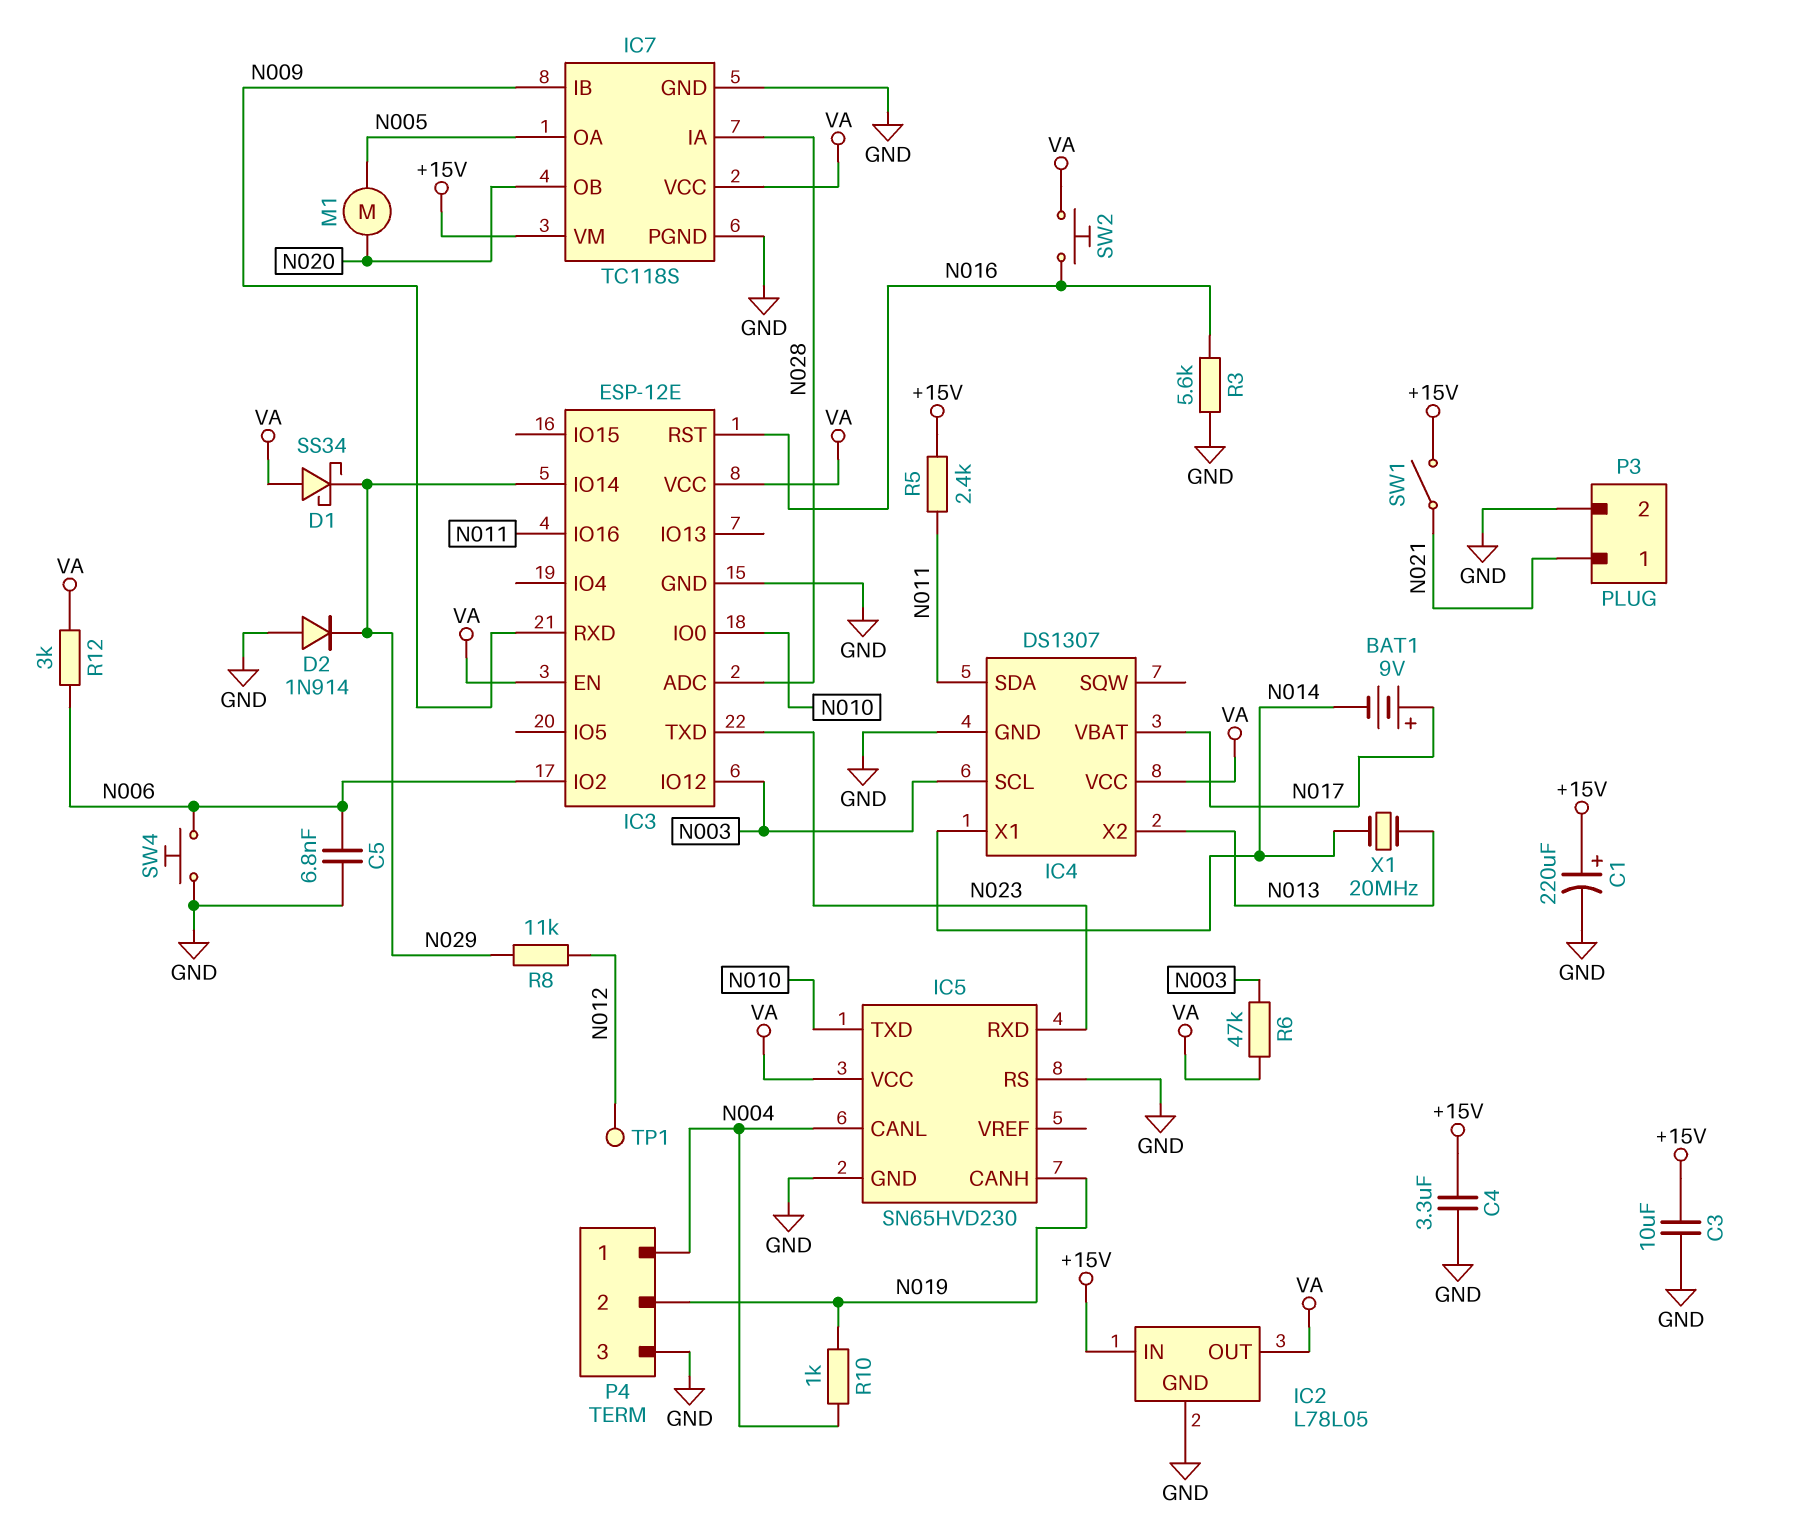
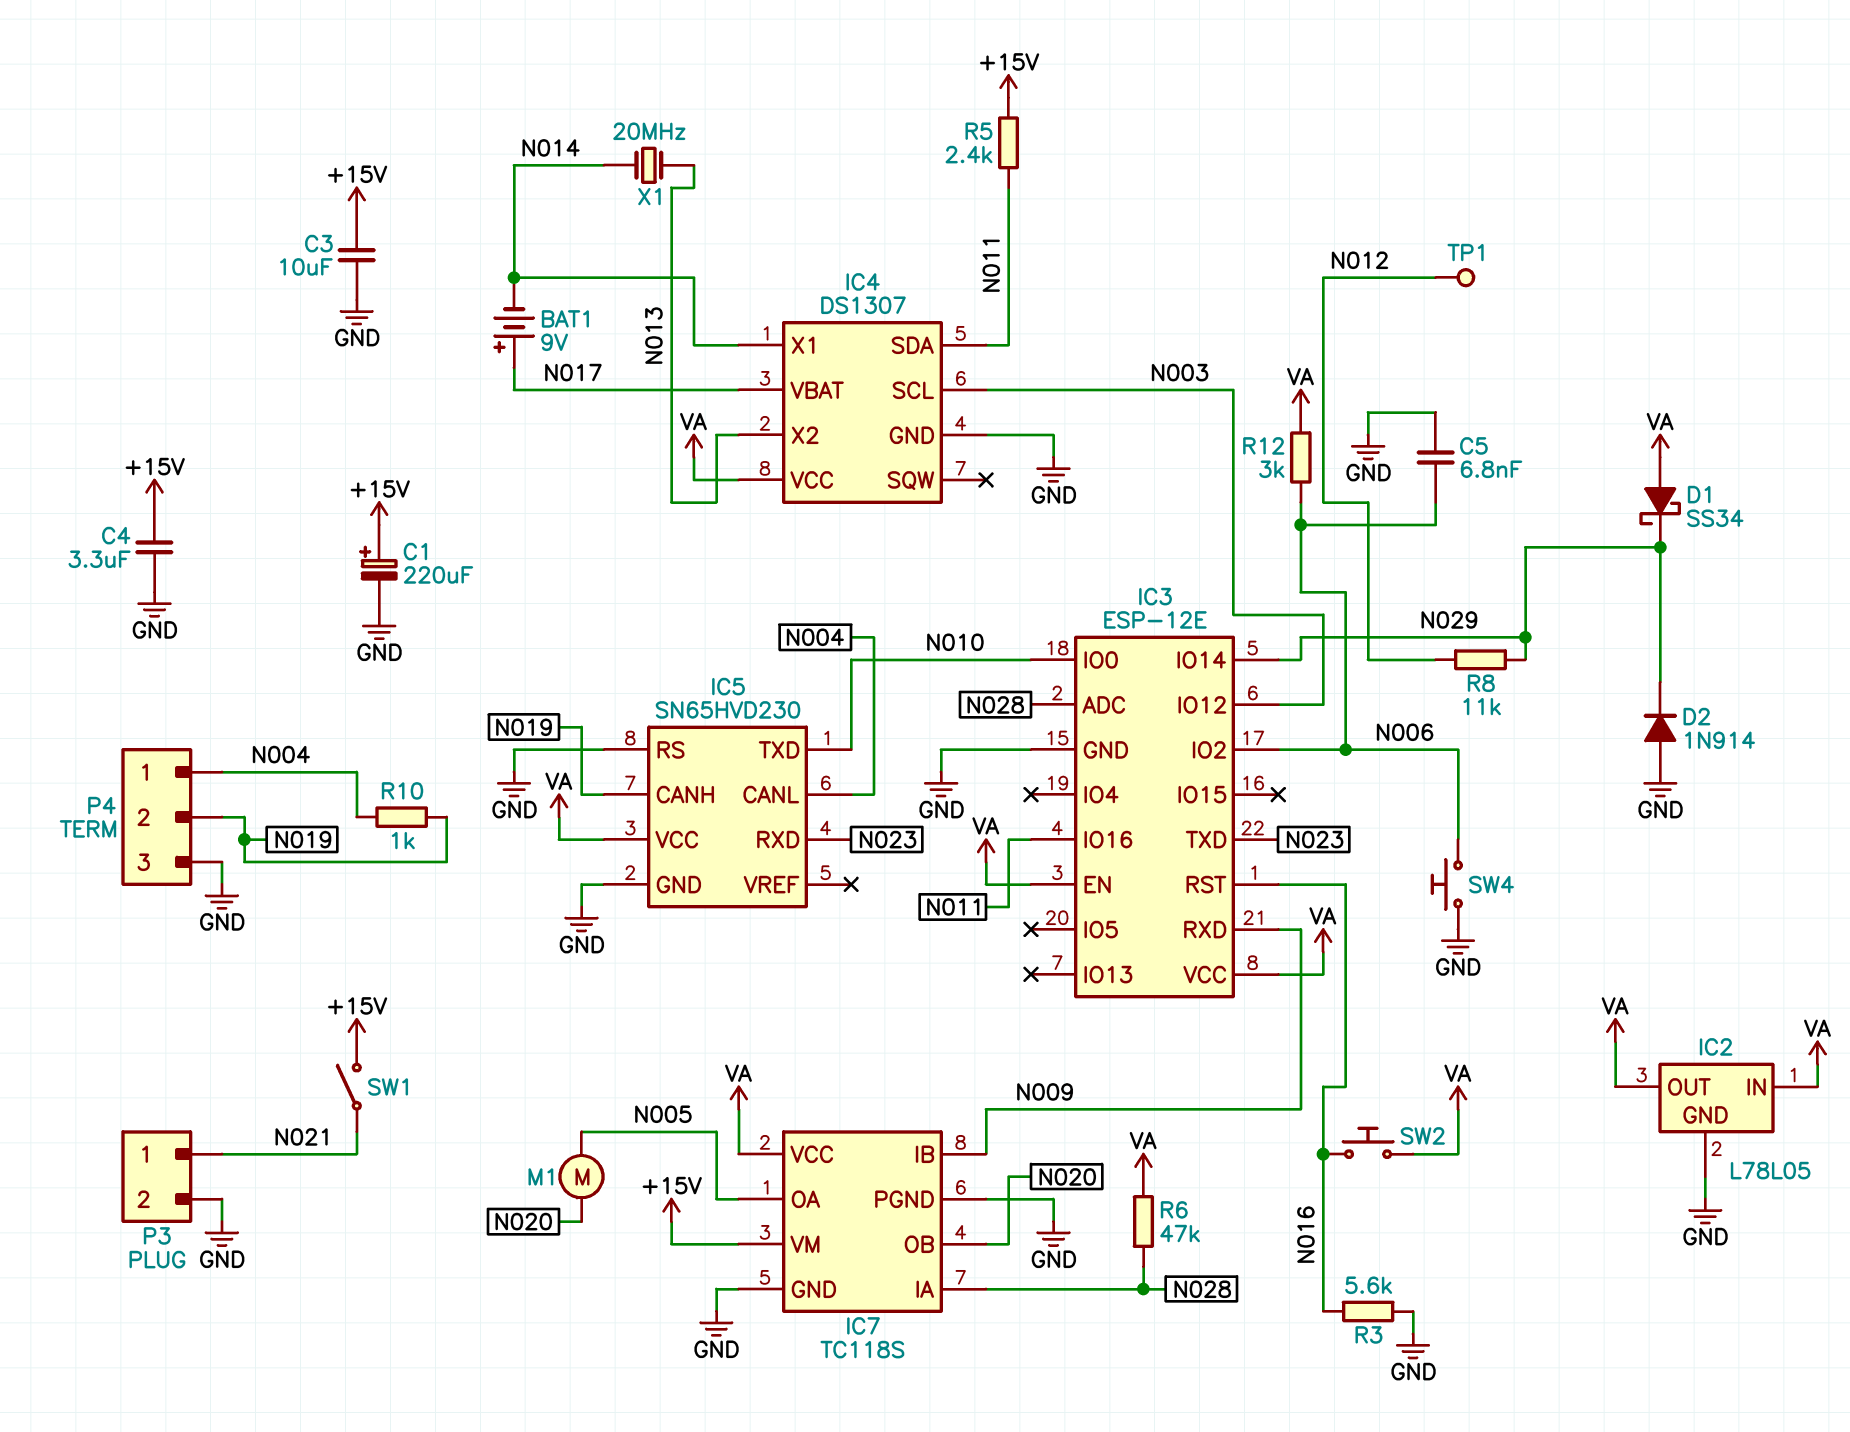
IC2 pin IN: +15V -> VA
R6: 47k (N003, VA) -> 47k (N028, VA)

